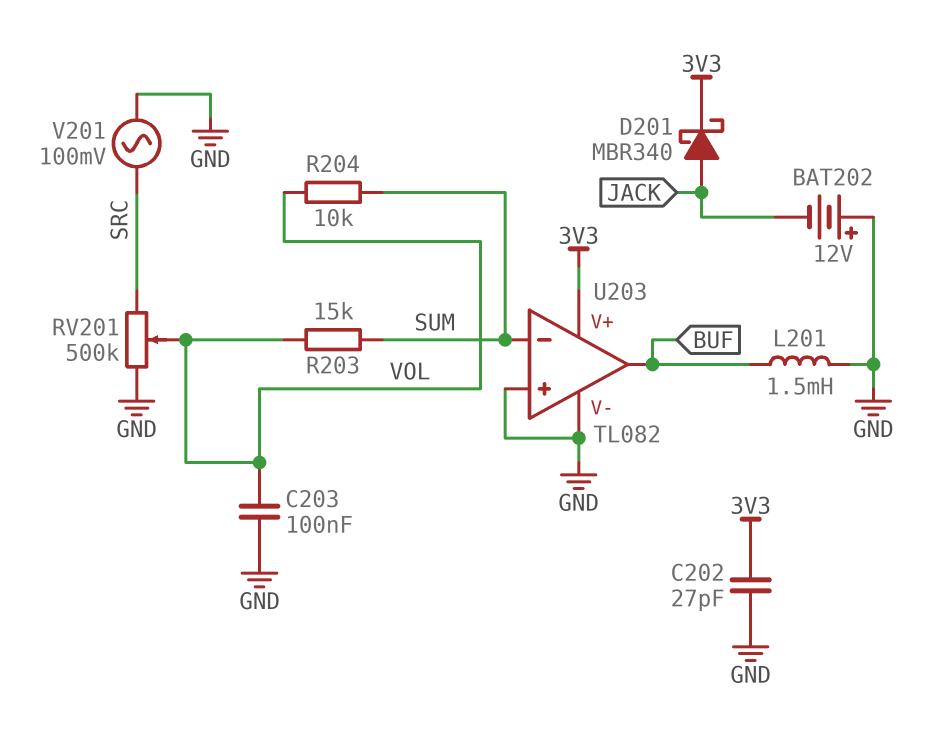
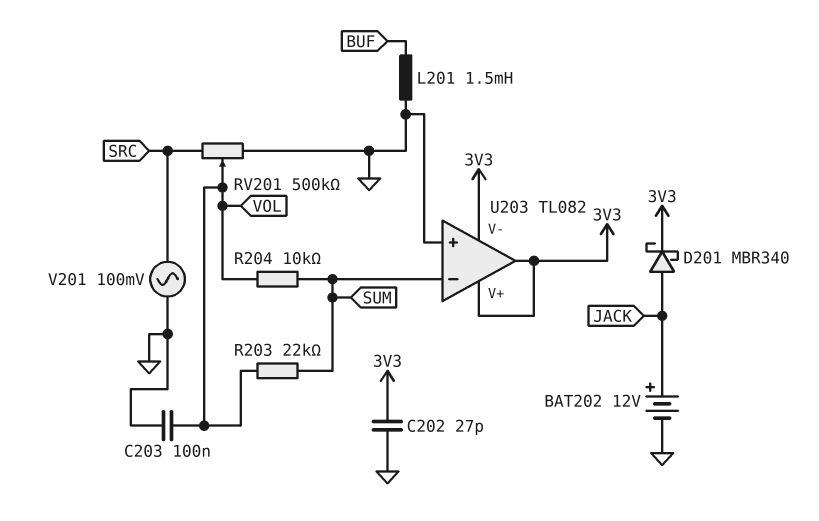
BAT202: 12V (plus GND, minus JACK) -> 12V (plus JACK, minus GND)
R203: 15k (SUM, VOL) -> 22k (SUM, VOL)
U203 pin V-: GND -> 3V3
U203 pin out: BUF -> 3V3

